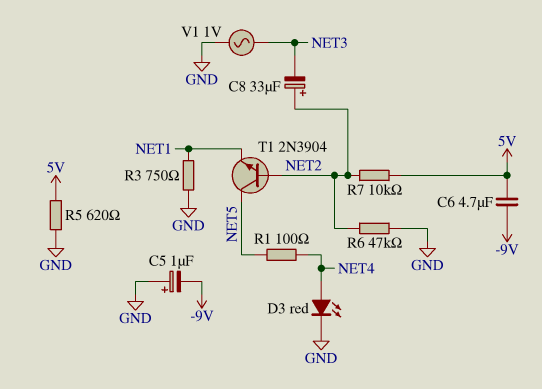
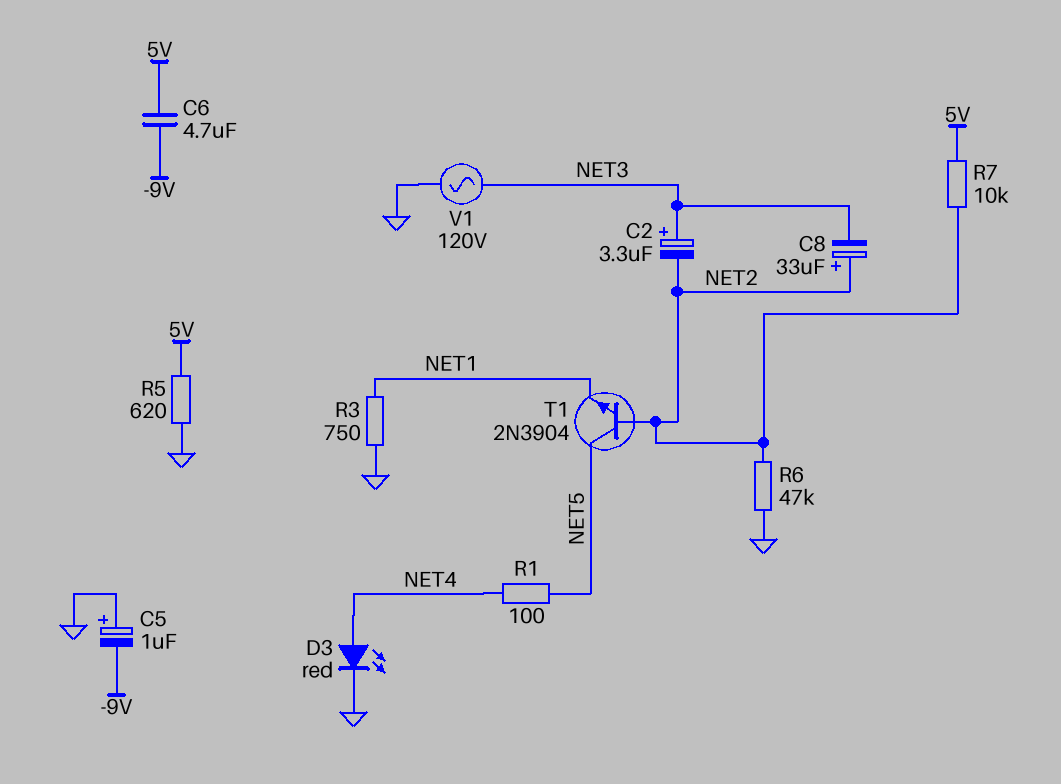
C2: none -> 3.3uF (plus NET3, minus NET2)
V1: AC 1V (GND, NET3) -> AC 120V (GND, NET3)

